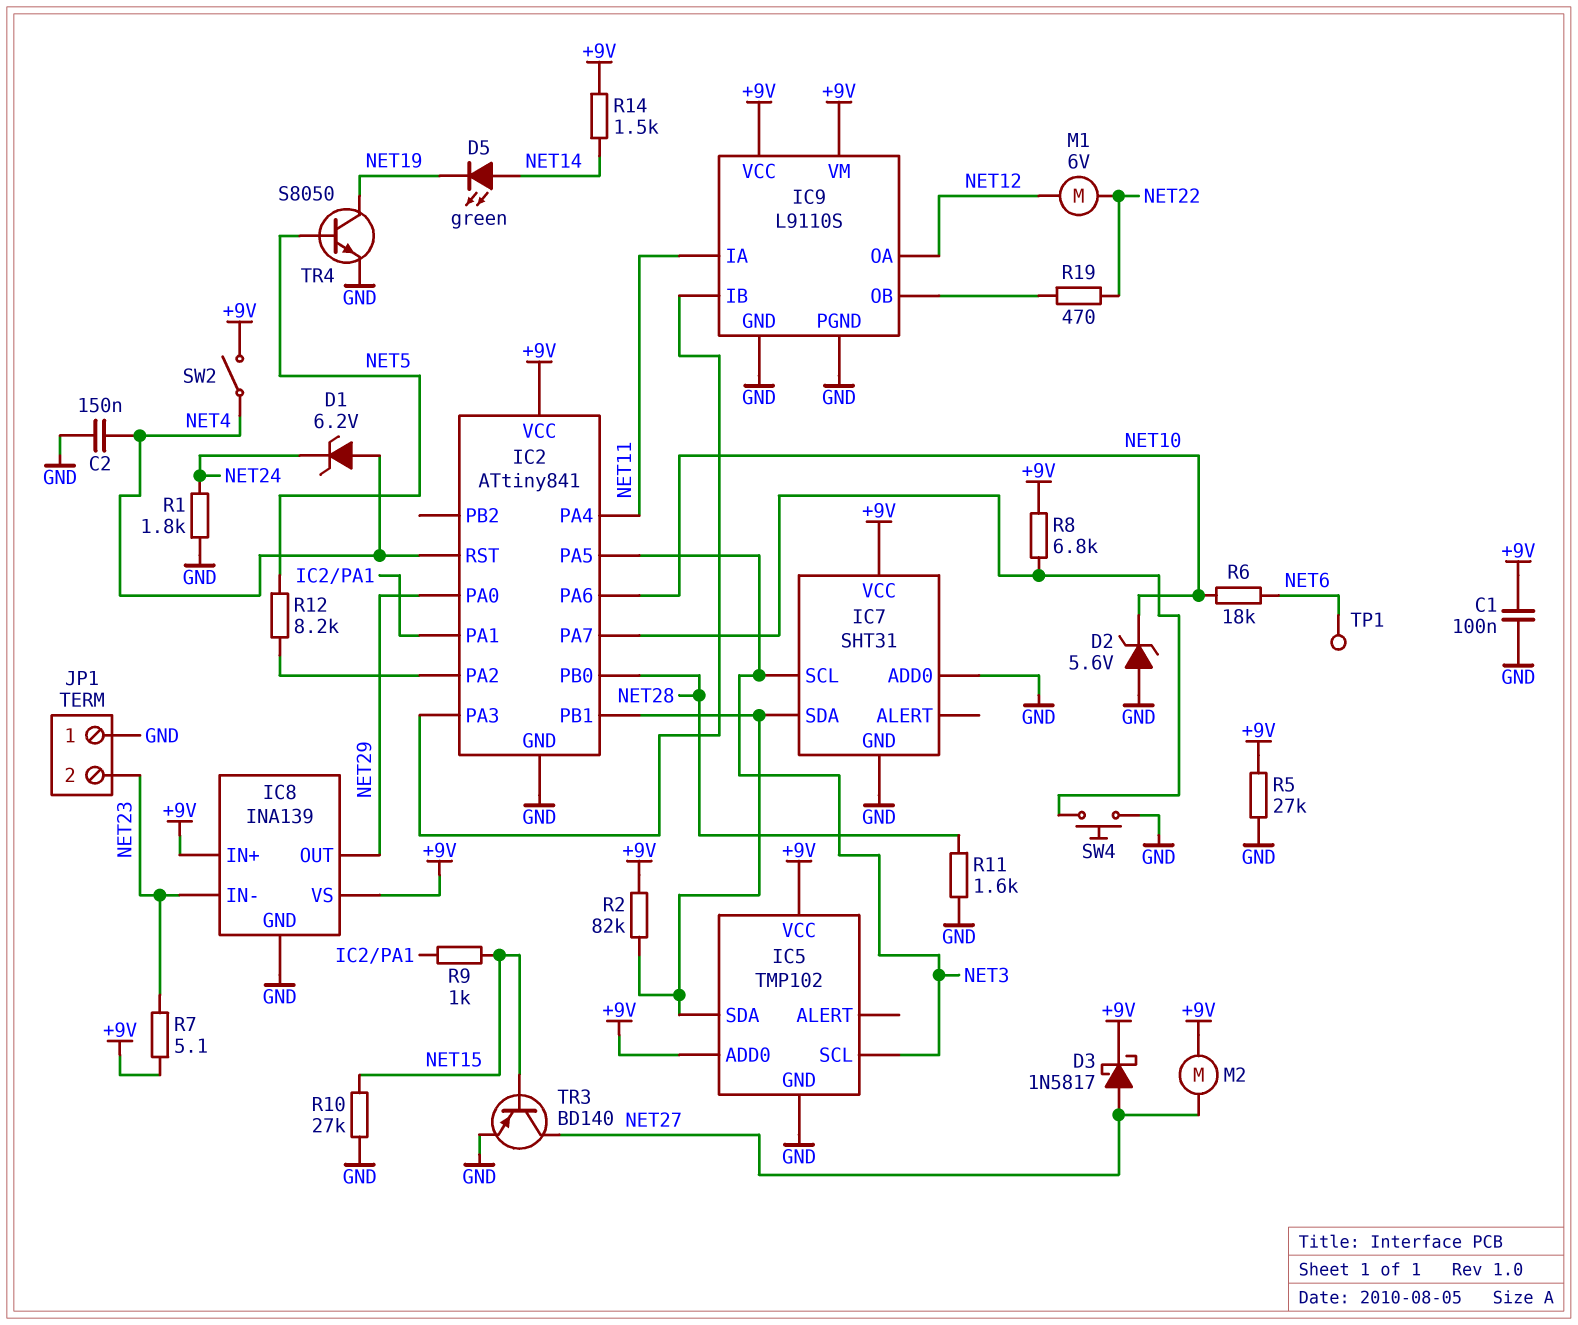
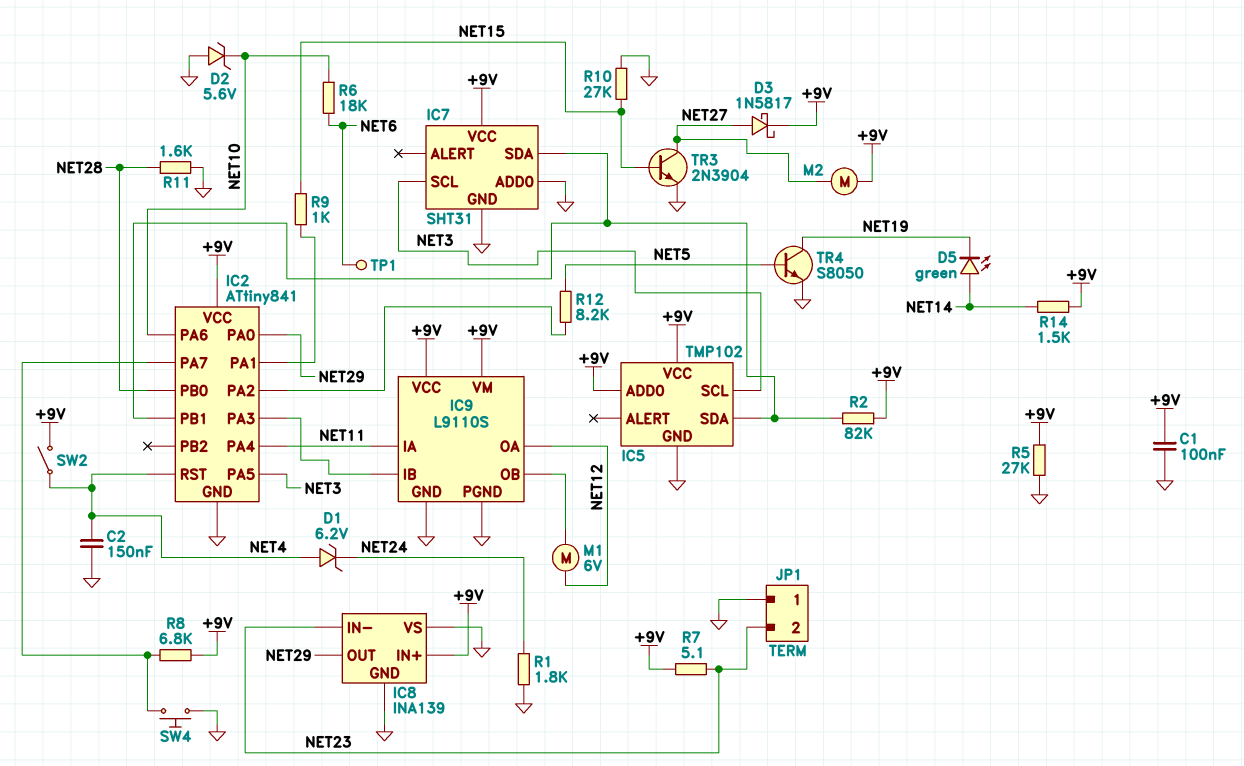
IC8 pin VS: +9V -> GND
M1: motor 6V (NET12, NET22) -> motor 6V (IC9/OB, NET12)
R19: 470 (IC9/OB, NET22) -> none
TR3: PNP BD140 (B NET15, C NET27, E GND) -> NPN 2N3904 (B NET15, C NET27, E GND)

